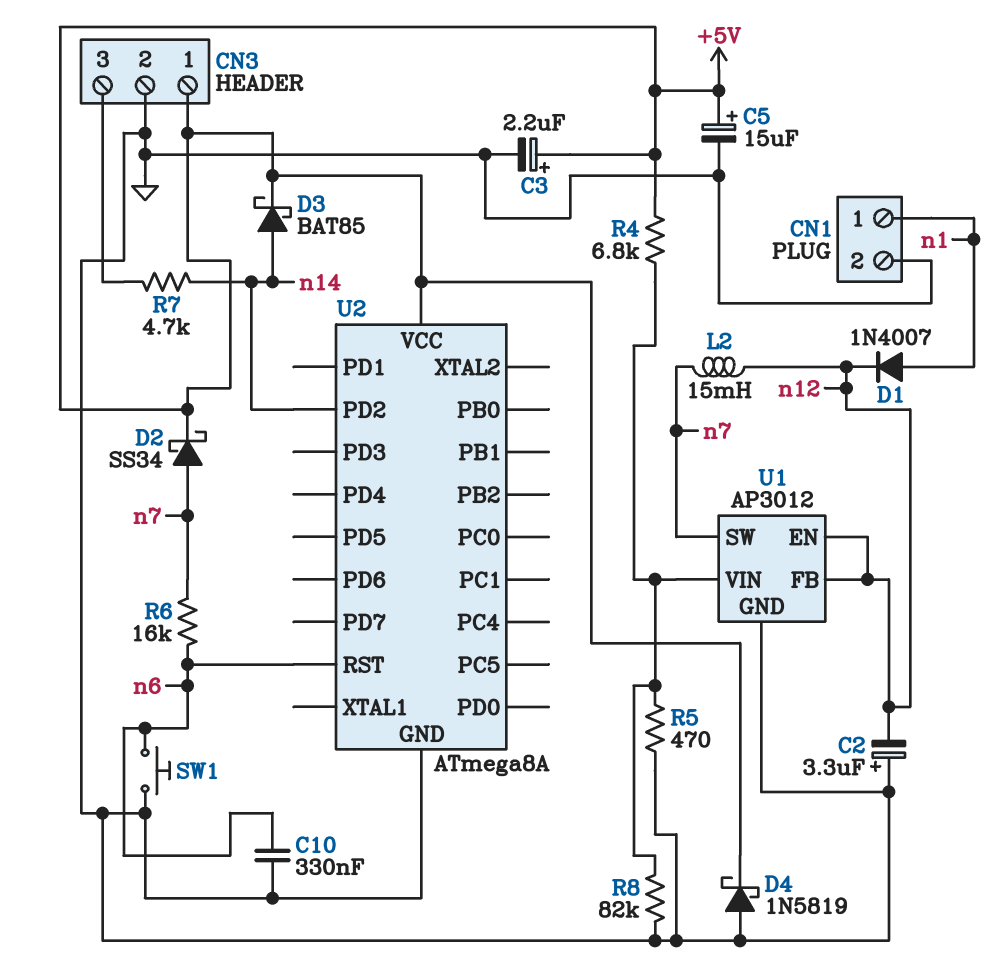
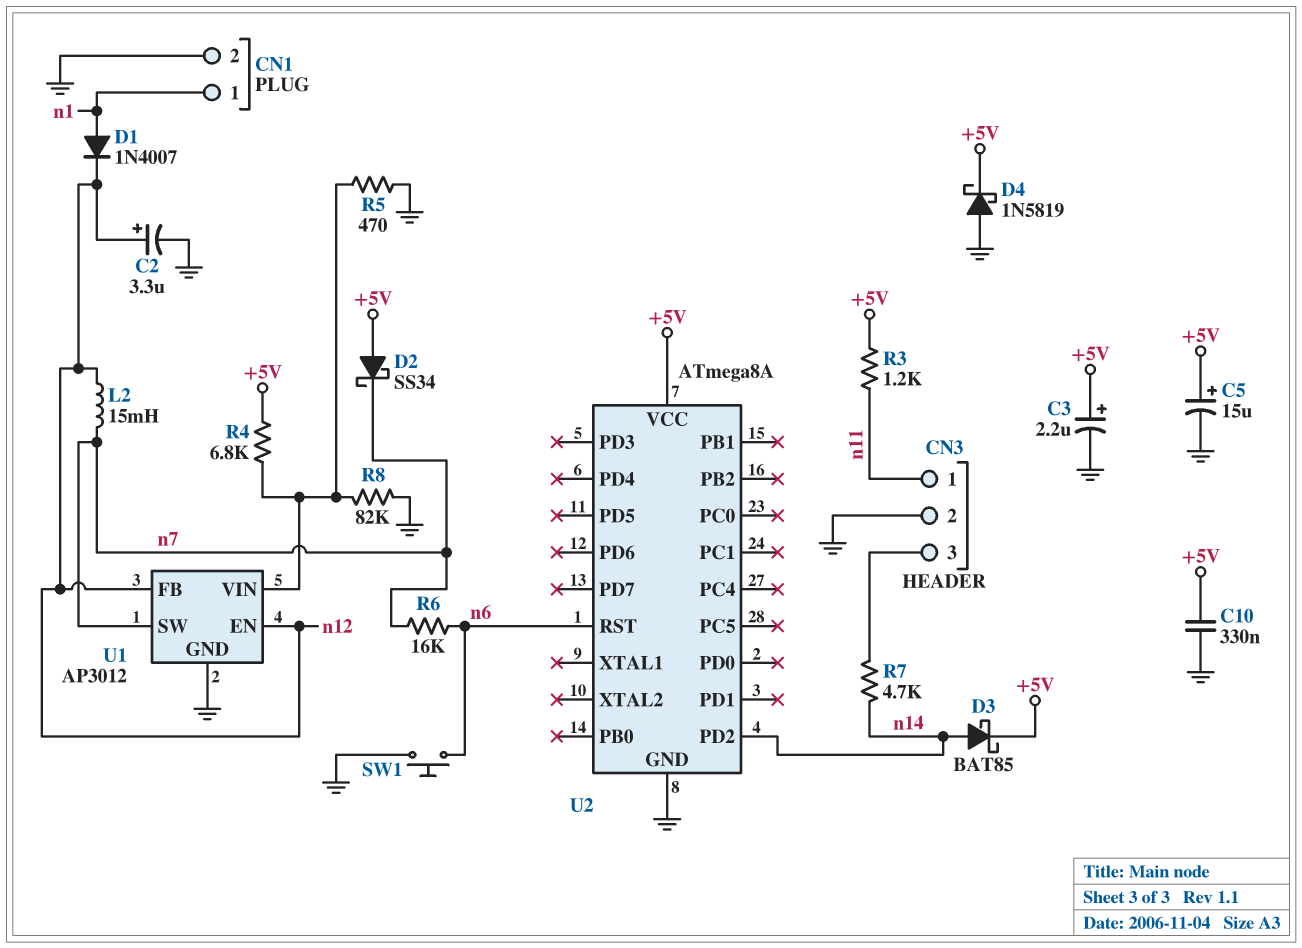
C2: 3.3uF (plus GND, minus n12) -> 3.3uF (plus n12, minus GND)
C10: 330nF (GND, n6) -> 330nF (+5V, GND)
CN3 pin 1: +5V -> n11
D2: schottky SS34 (A n7, K +5V) -> schottky SS34 (A +5V, K n7)
R3: none -> 1.2k (+5V, n11)

